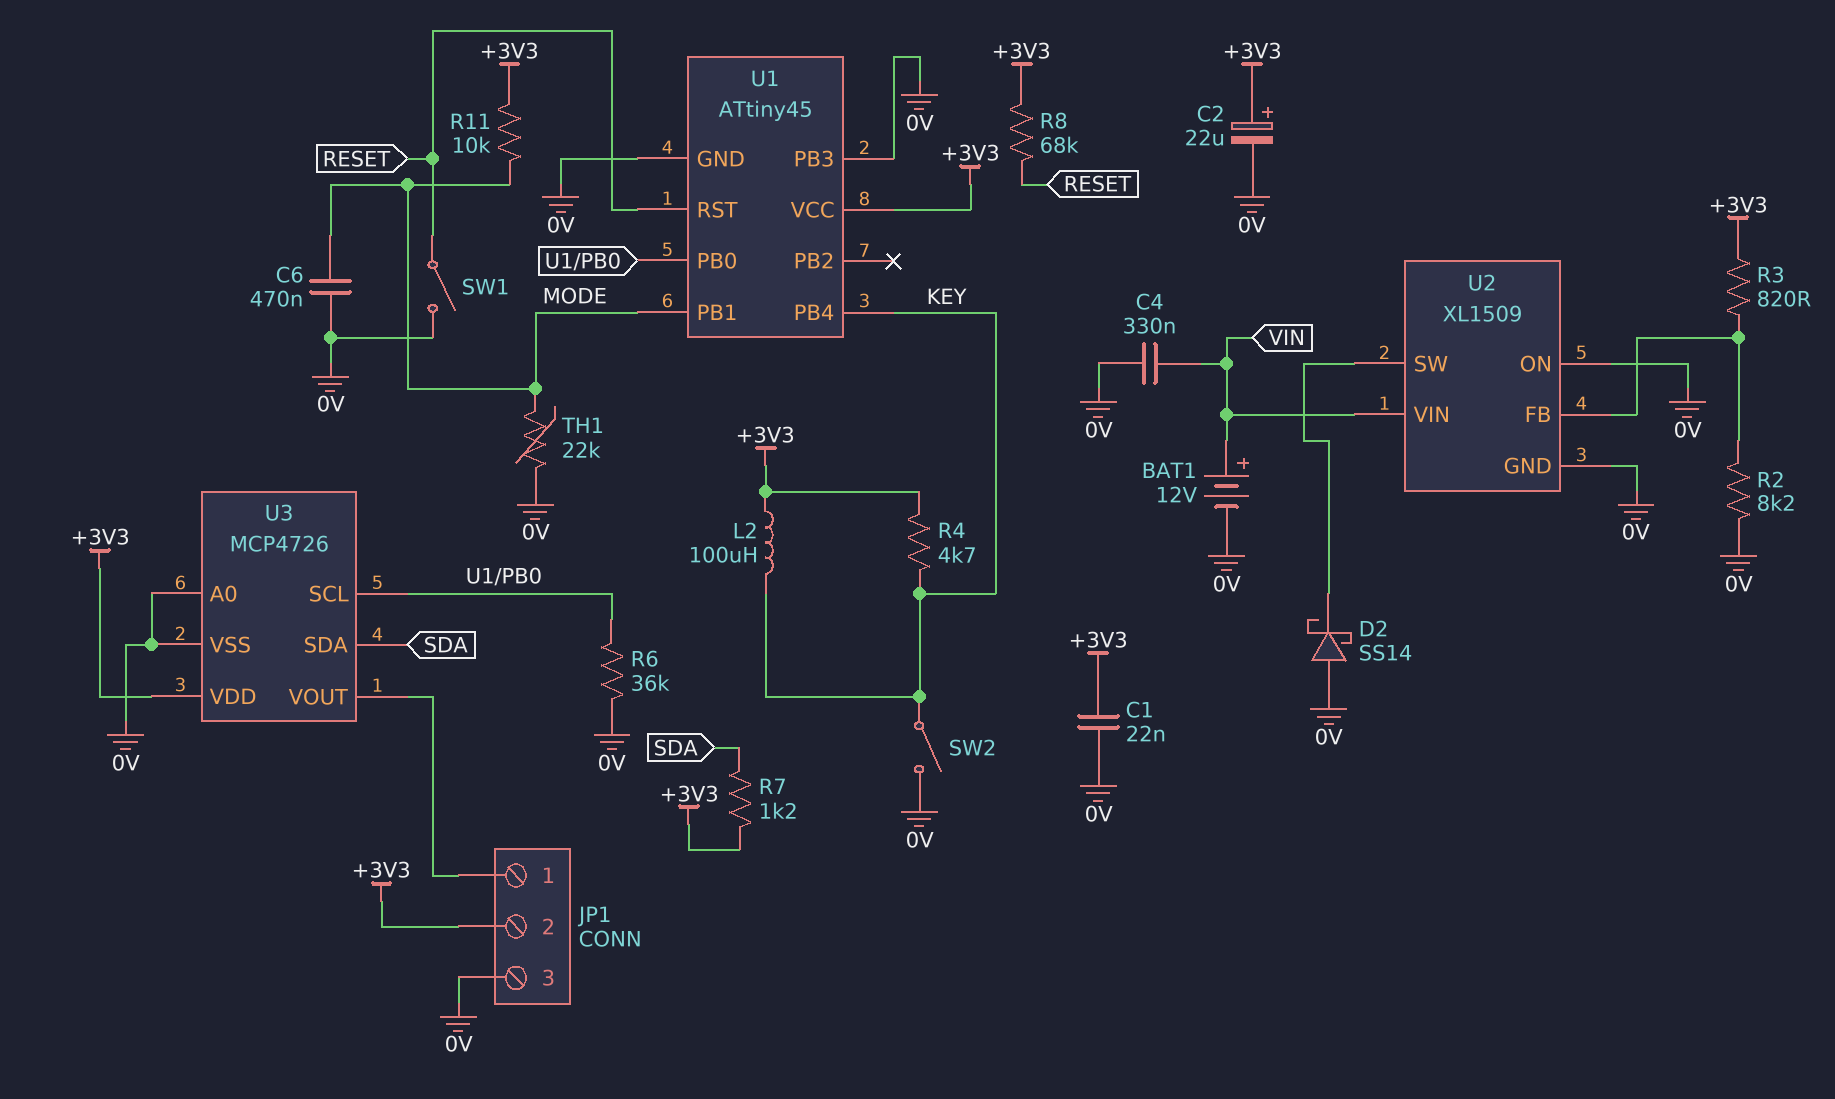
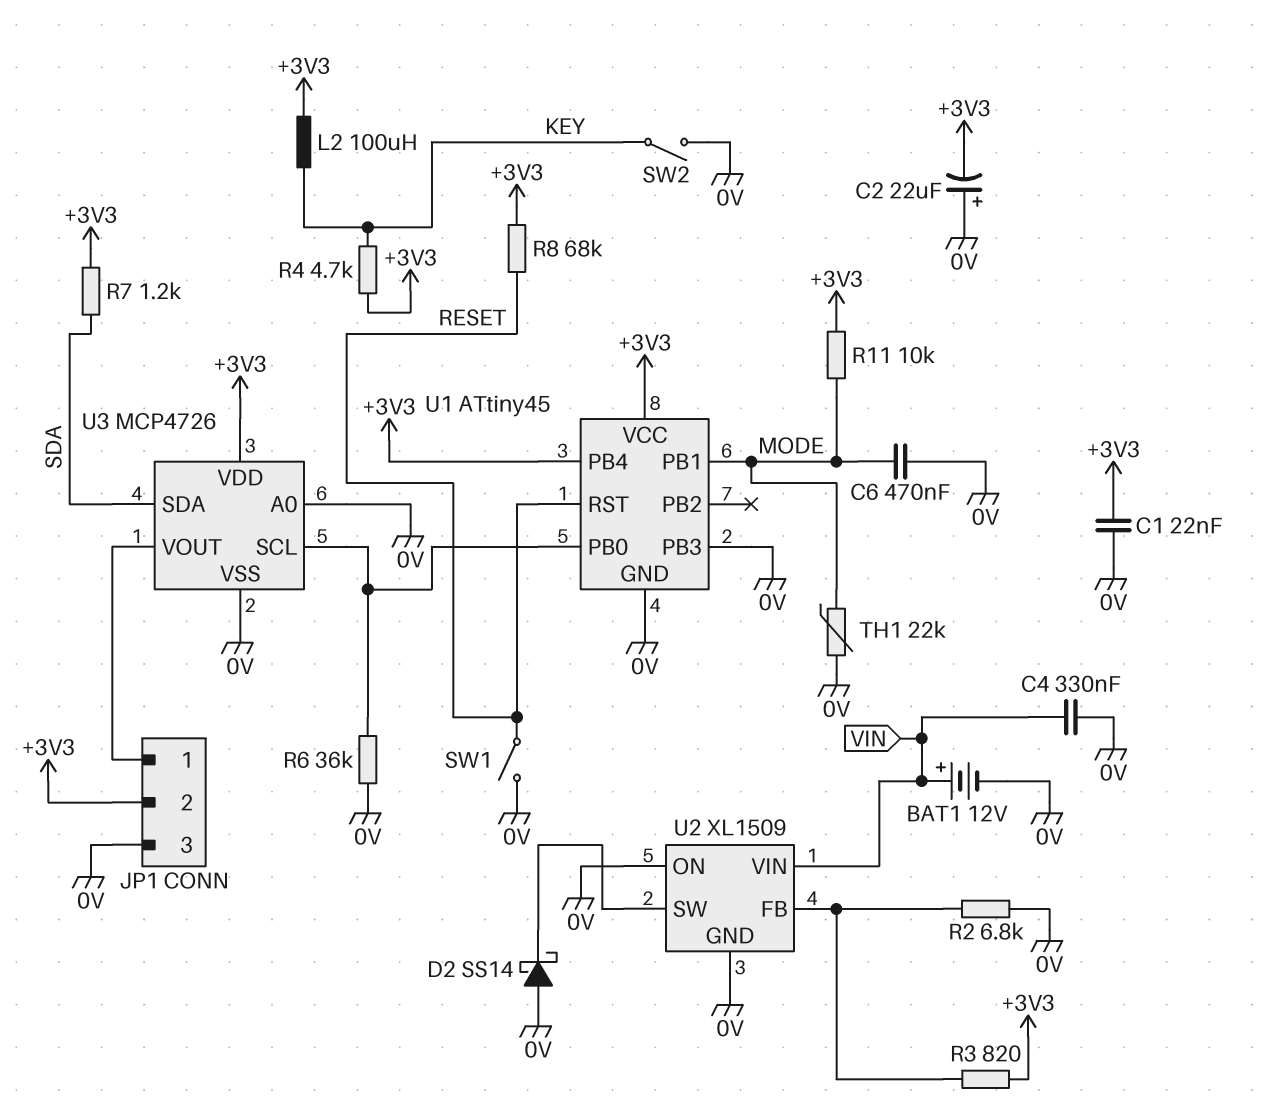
C2: 22uF (plus +3V3, minus 0V) -> 22uF (plus 0V, minus +3V3)
R2: 8.2k (0V, U2/FB) -> 6.8k (0V, U2/FB)
U1 pin PB4: KEY -> +3V3

